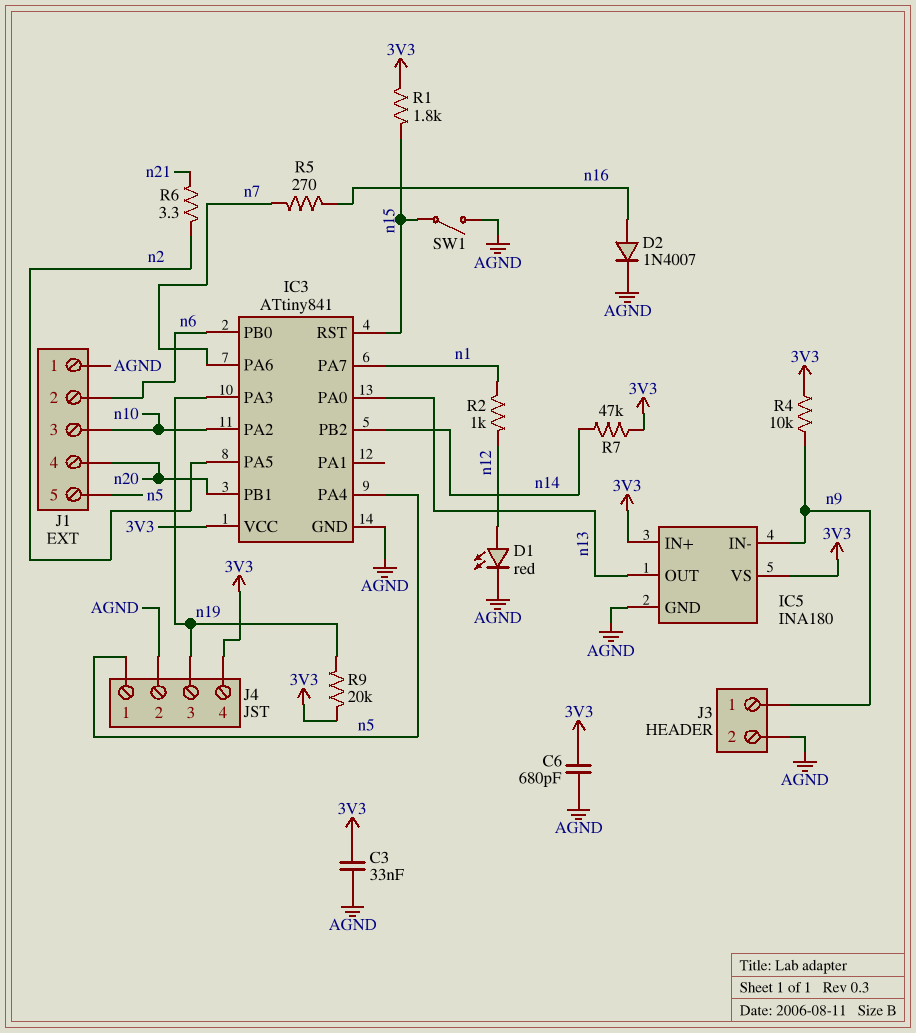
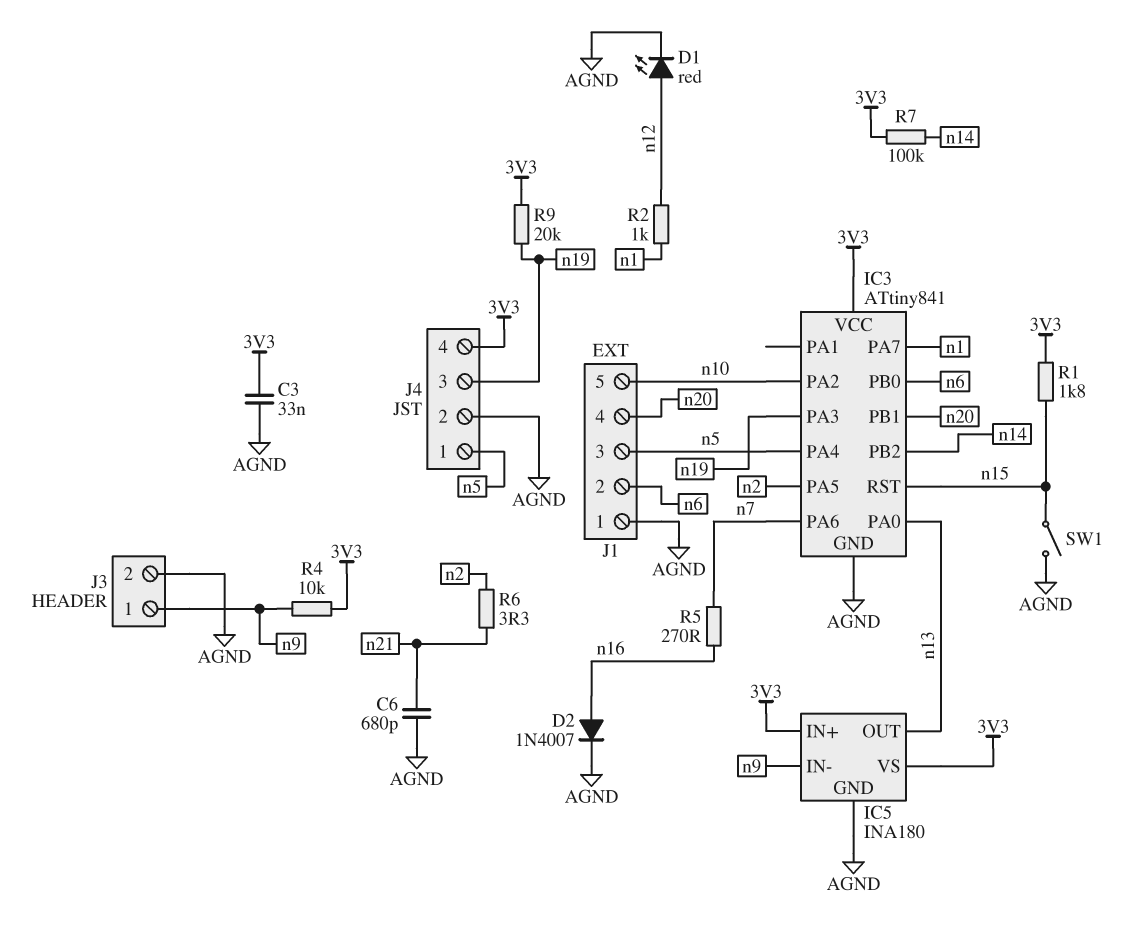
C6: 680pF (3V3, AGND) -> 680pF (AGND, n21)
J1 pin 3: n10 -> n5
J1 pin 5: n5 -> n10
R7: 47k (3V3, n14) -> 100k (3V3, n14)

